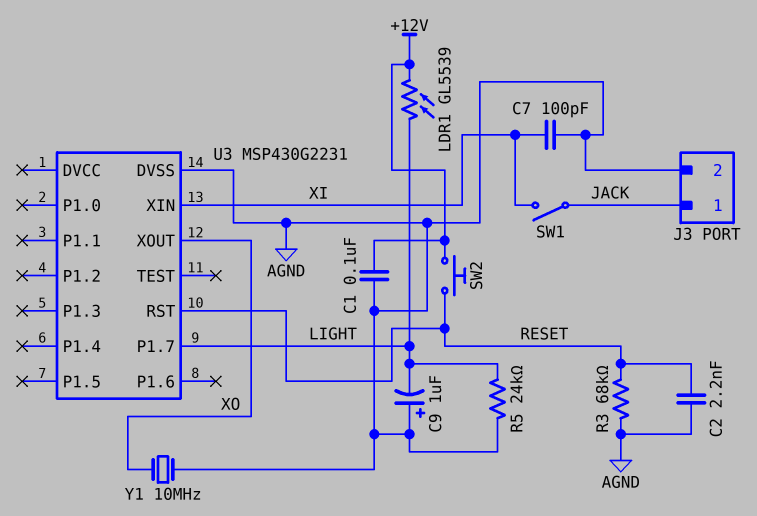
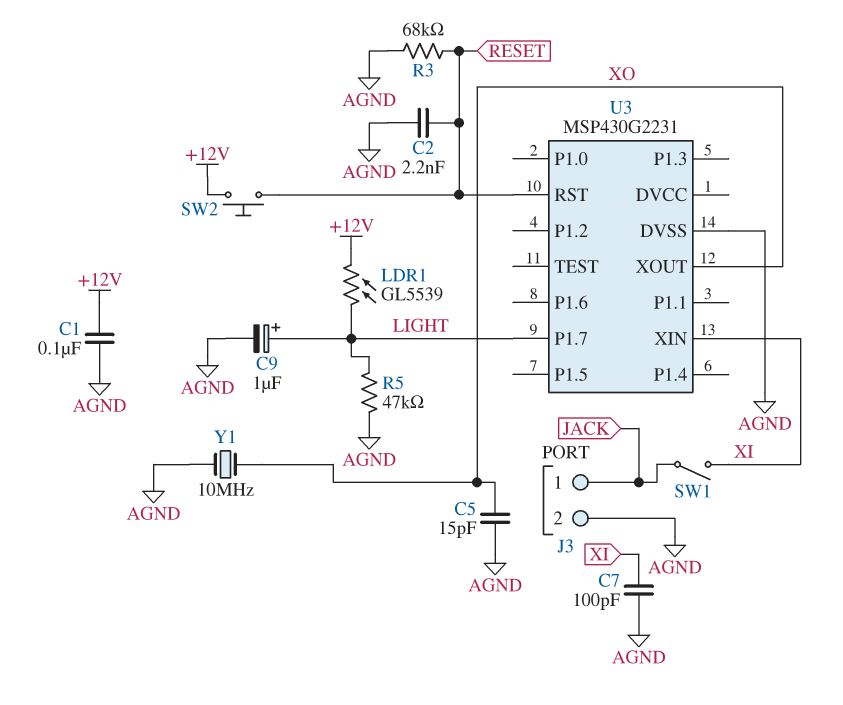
C5: none -> 15pF (AGND, XO)
C9: 1uF (plus AGND, minus LIGHT) -> 1uF (plus LIGHT, minus AGND)
R5: 24k (AGND, LIGHT) -> 47k (AGND, LIGHT)

